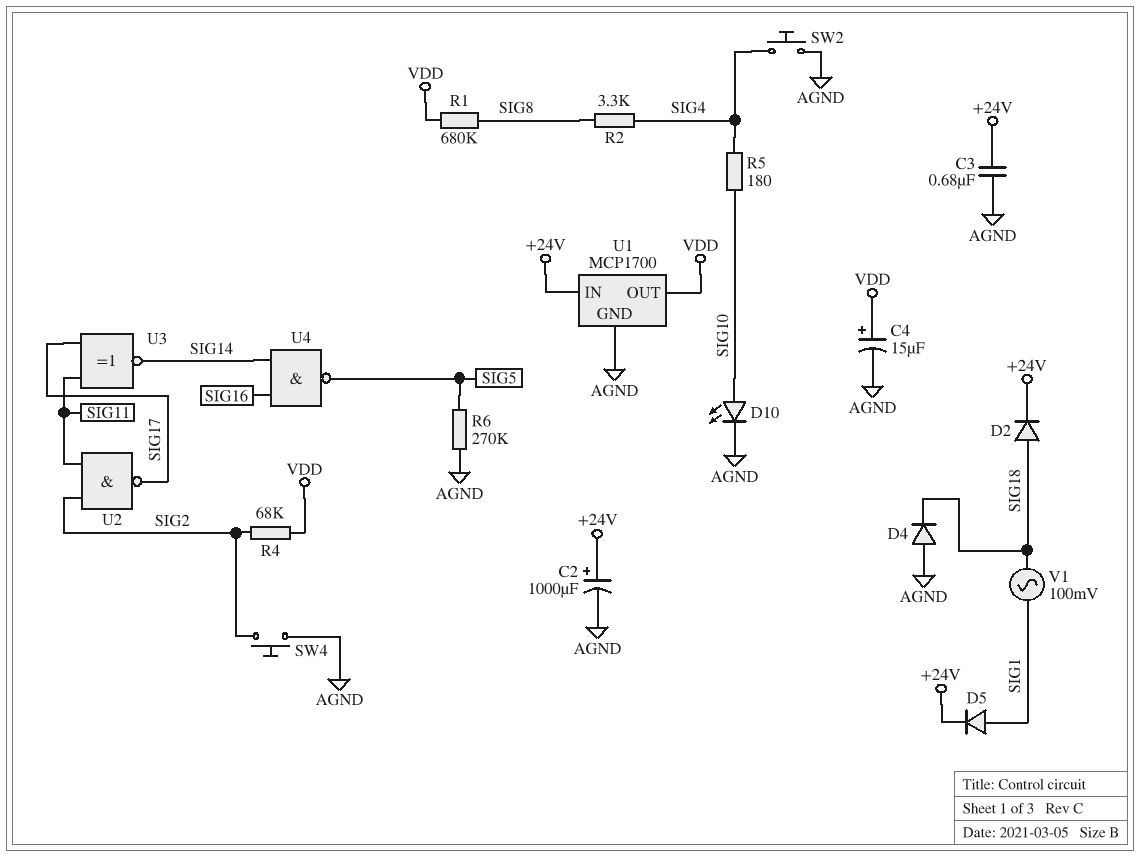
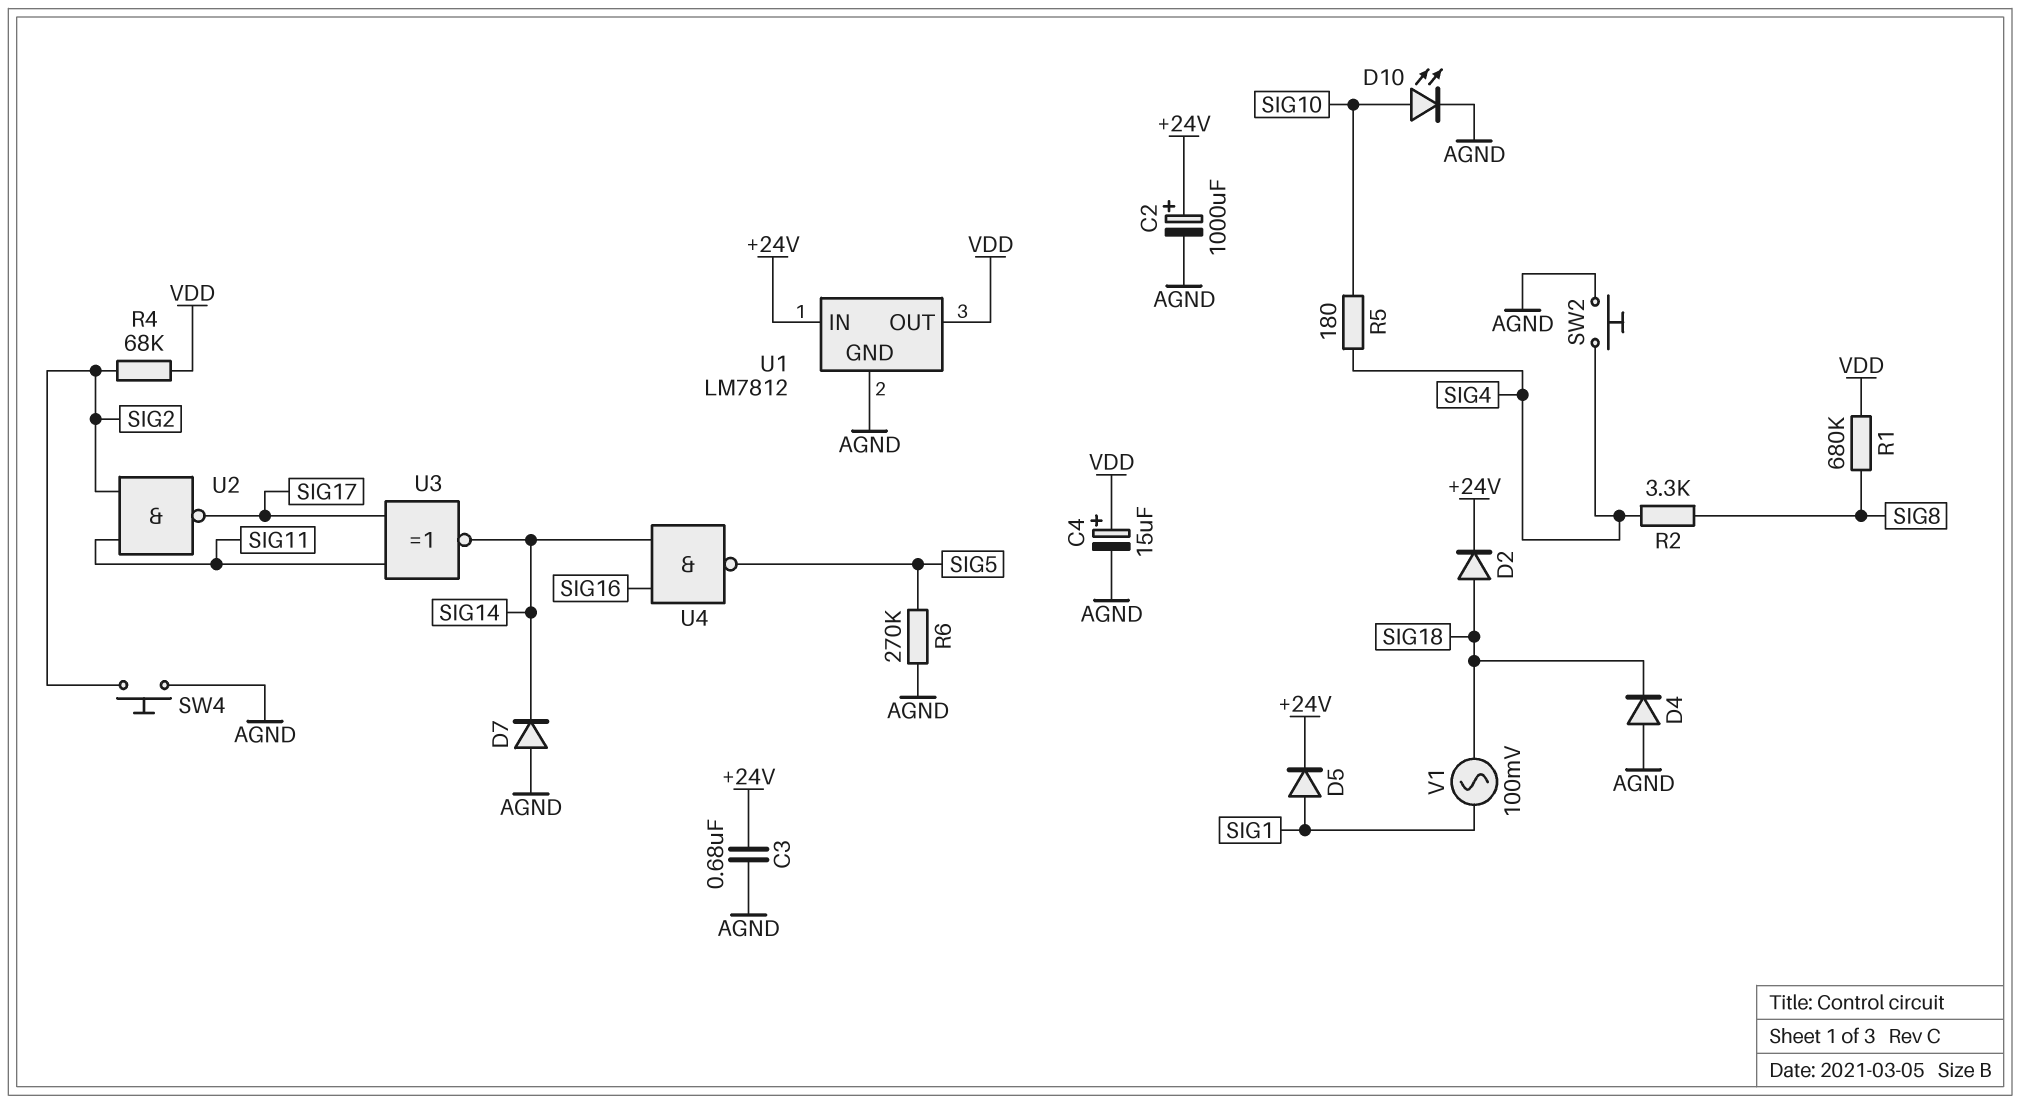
D7: none -> diode (A AGND, K SIG14)
U1: MCP1700 -> LM7812

